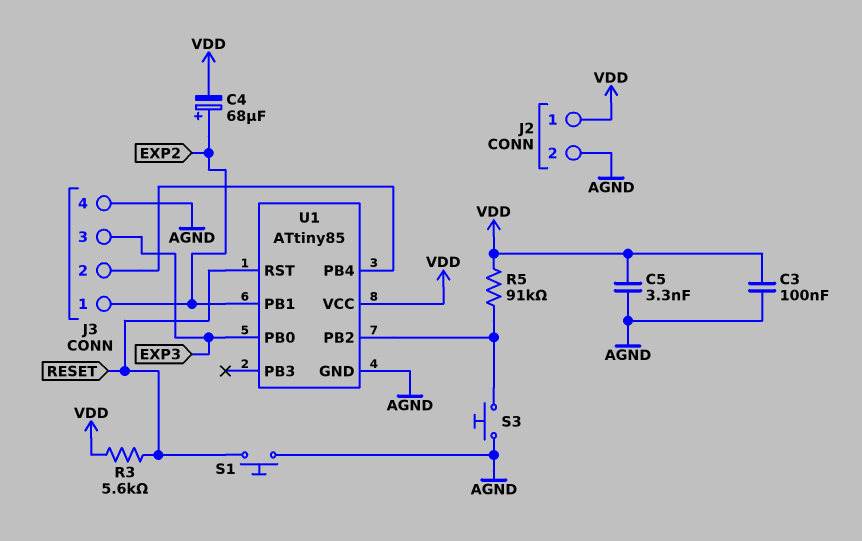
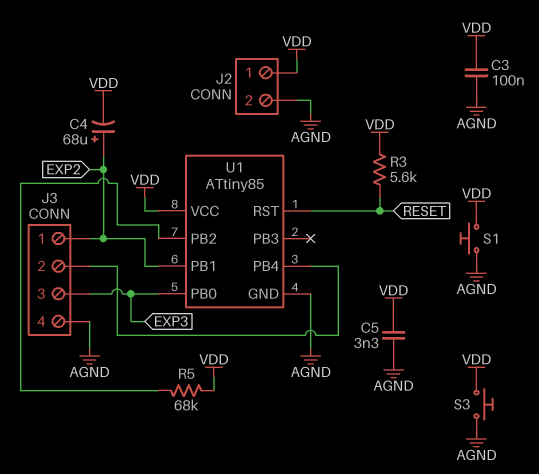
R5: 91k (U1/PB2, VDD) -> 68k (U1/PB2, VDD)
S1: button (AGND, RESET) -> button (AGND, VDD)
S3: button (AGND, U1/PB2) -> button (AGND, VDD)

